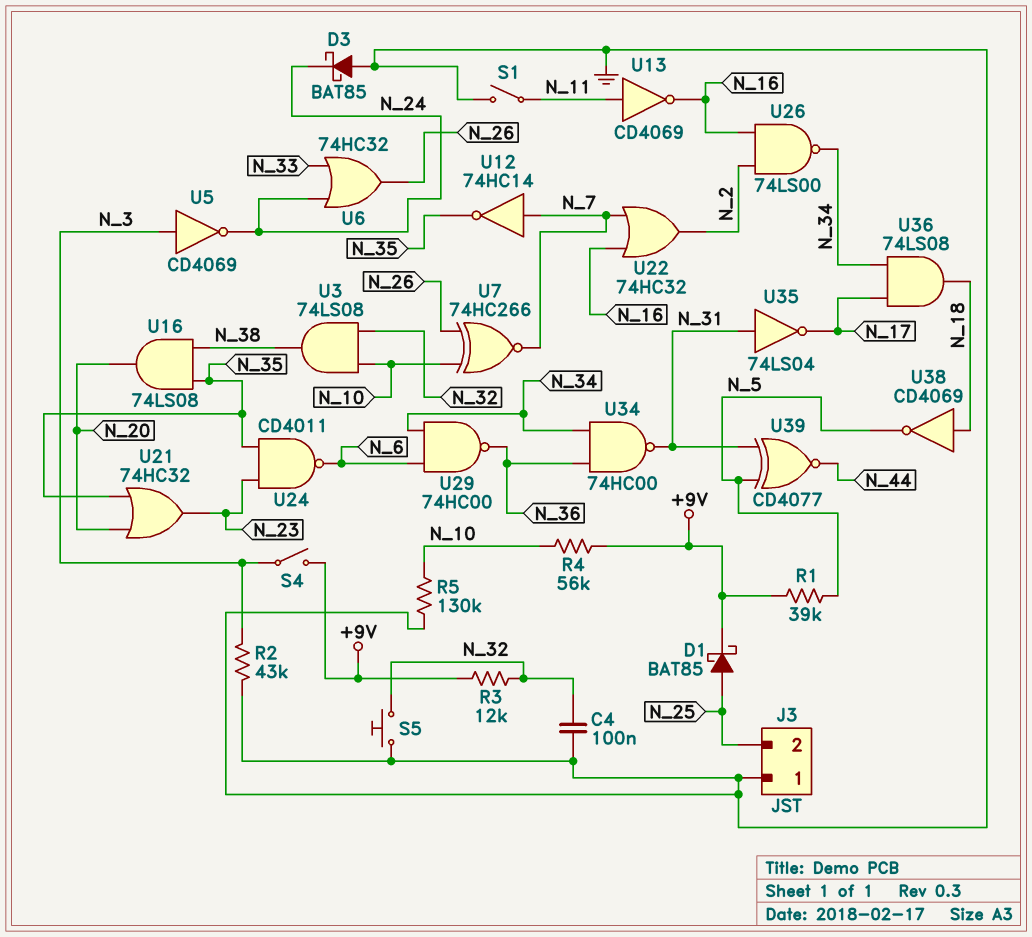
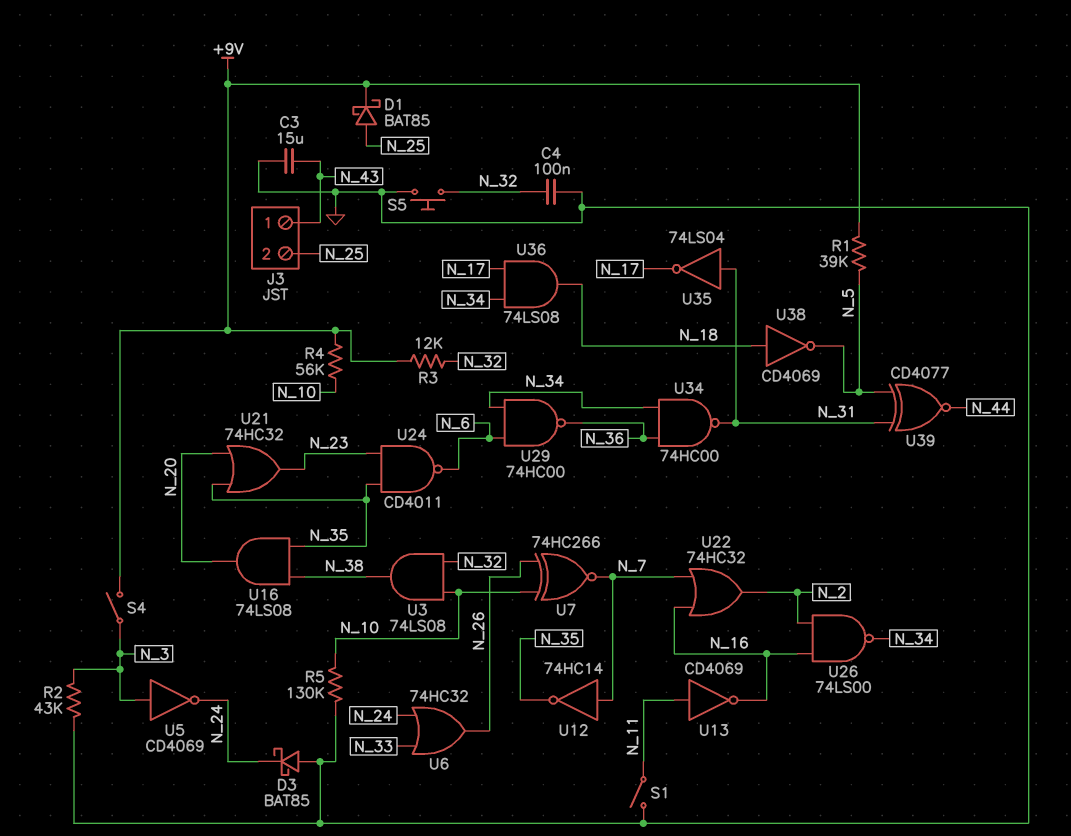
C3: none -> 15uF (GND, N_43)
J3 pin 1: GND -> N_43

